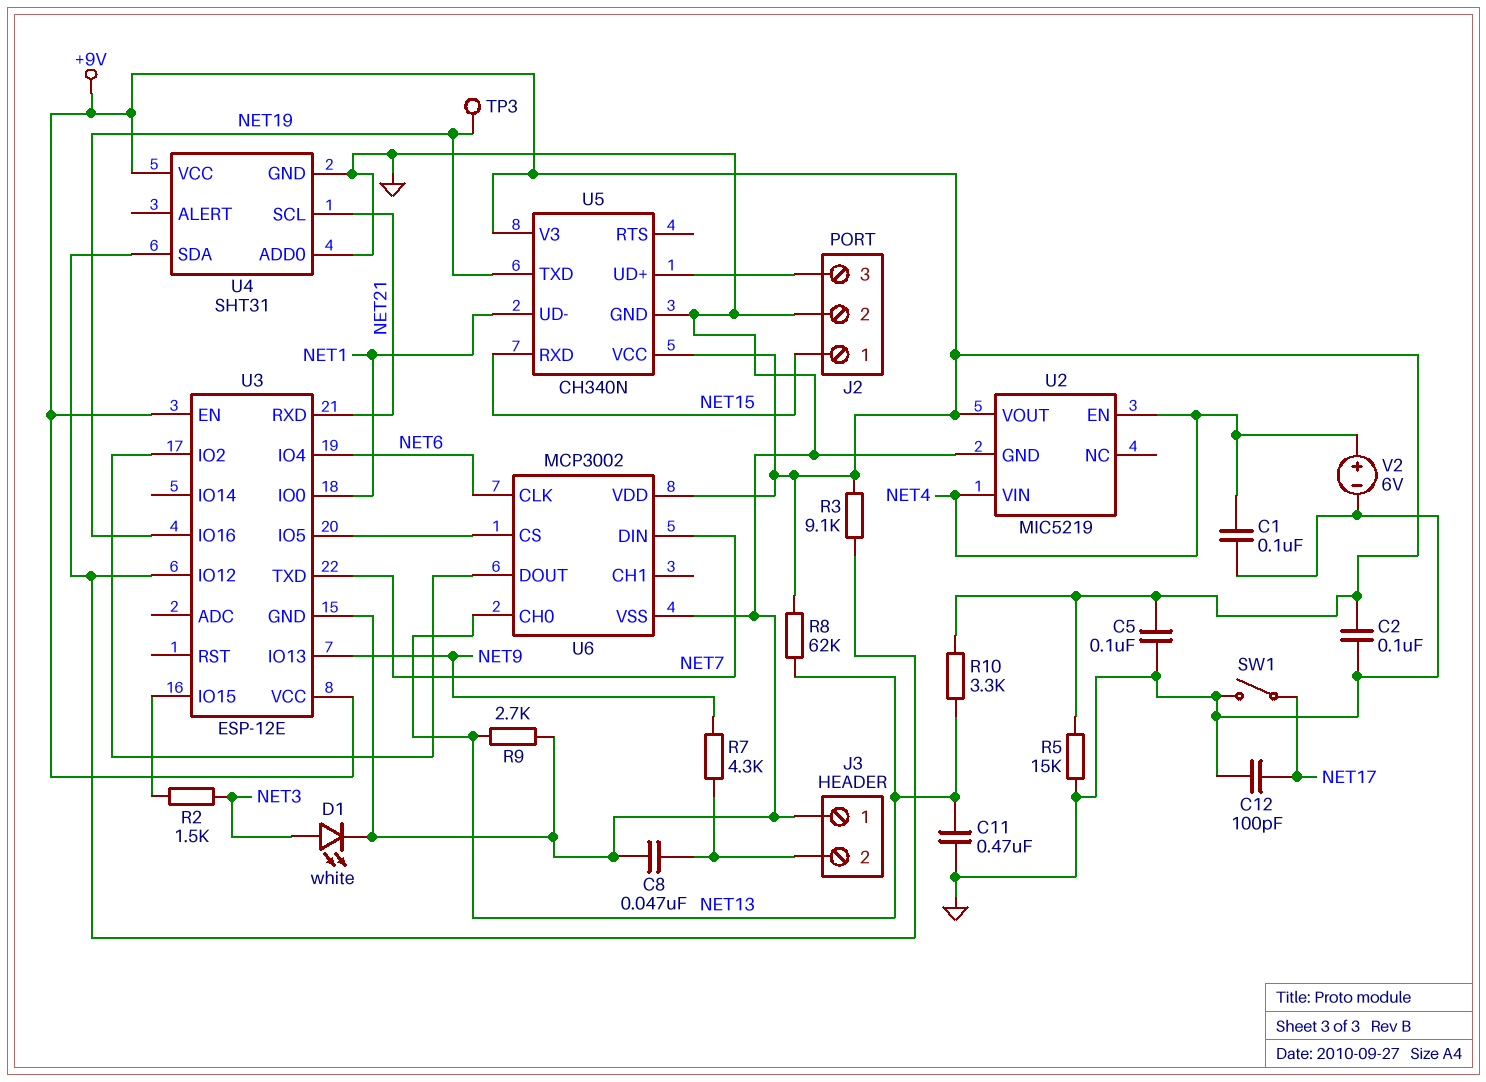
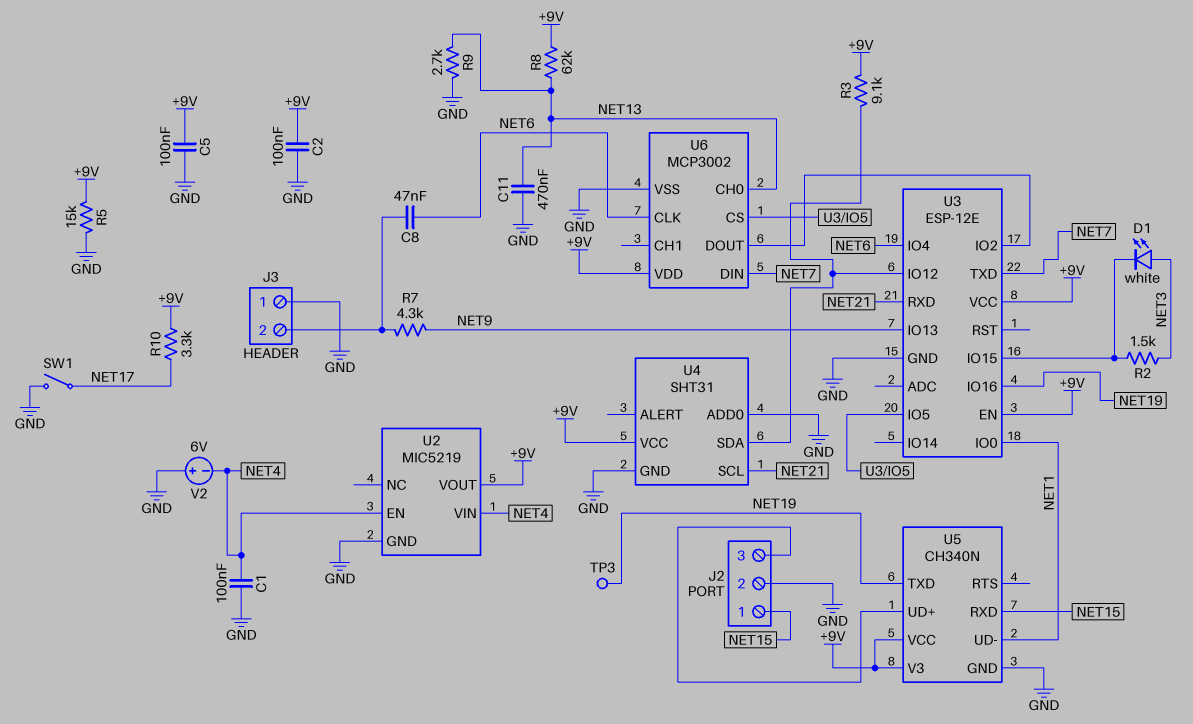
C8: 47nF (GND, J3/2) -> 47nF (J3/2, NET6)
C12: 100pF (GND, NET17) -> none
D1: LED white (A NET3, K GND) -> LED white (A NET3, K U3/IO15)
R10: 3.3k (+9V, NET13) -> 3.3k (+9V, NET17)
V2: 6V (plus NET4, minus GND) -> 6V (plus GND, minus NET4)

